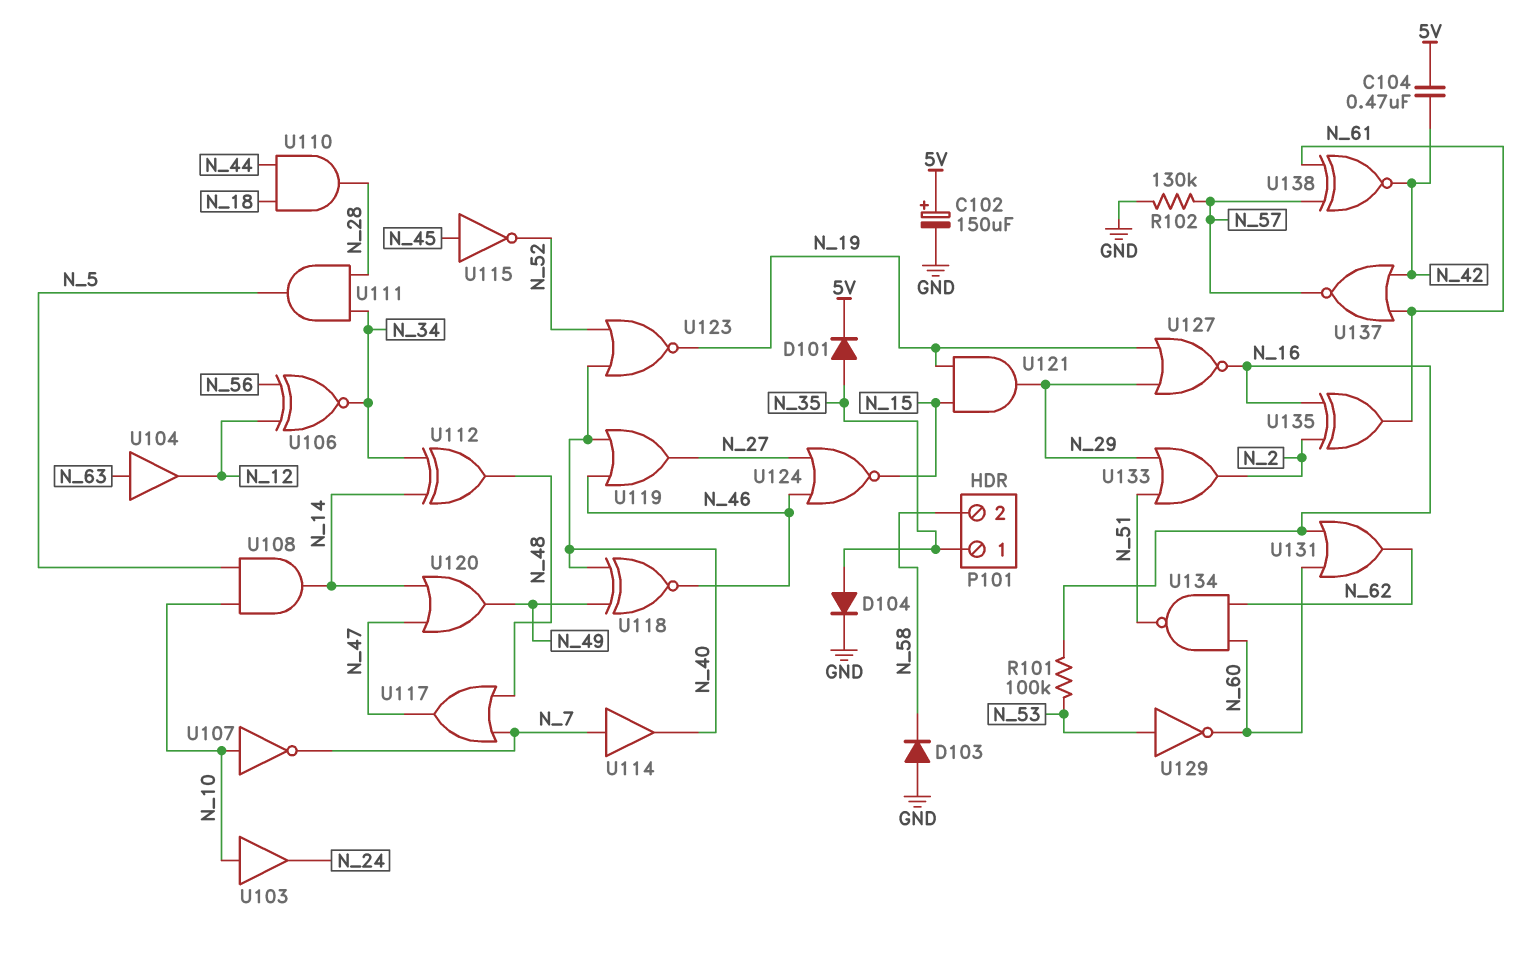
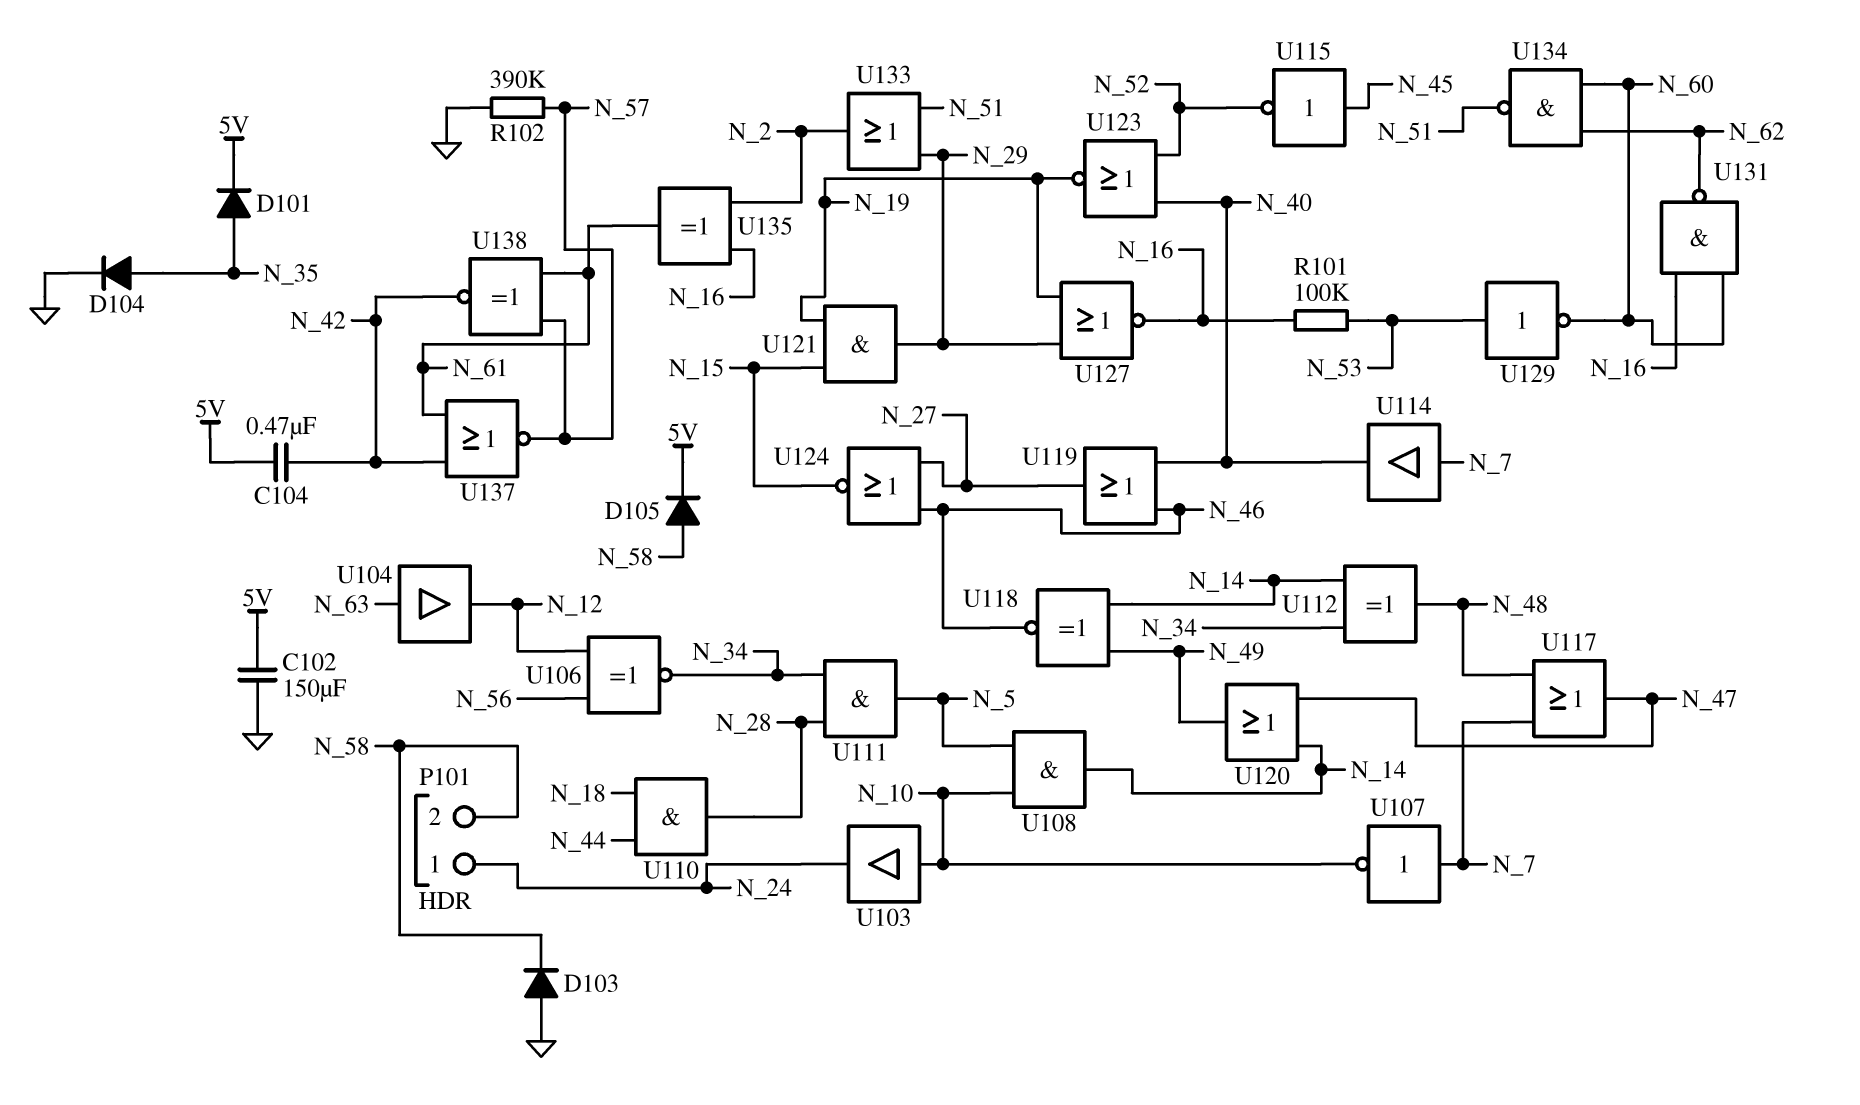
C102: 150uF (plus 5V, minus GND) -> 150uF (5V, GND)
D105: none -> diode (A N_58, K 5V)
P101 pin 1: N_35 -> N_24
R102: 130k (GND, N_57) -> 390k (GND, N_57)
U107: NOT (in N_10, out N_7) -> NOT (in N_7, out N_10)
U118: XNOR (in N_40, in N_49, out N_46) -> XNOR (in N_14, in N_49, out N_46)
U131: OR (in N_16, in N_60, out N_62) -> NAND (in N_16, in N_60, out N_62)

